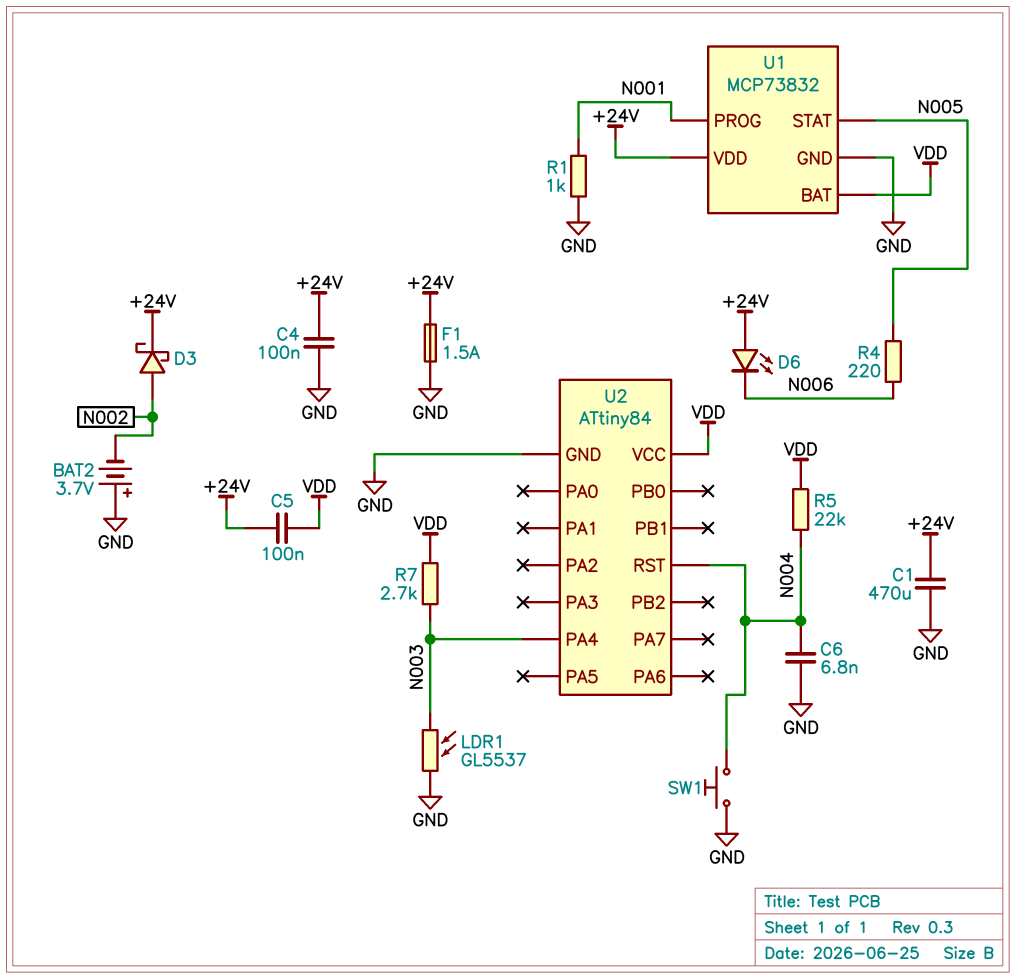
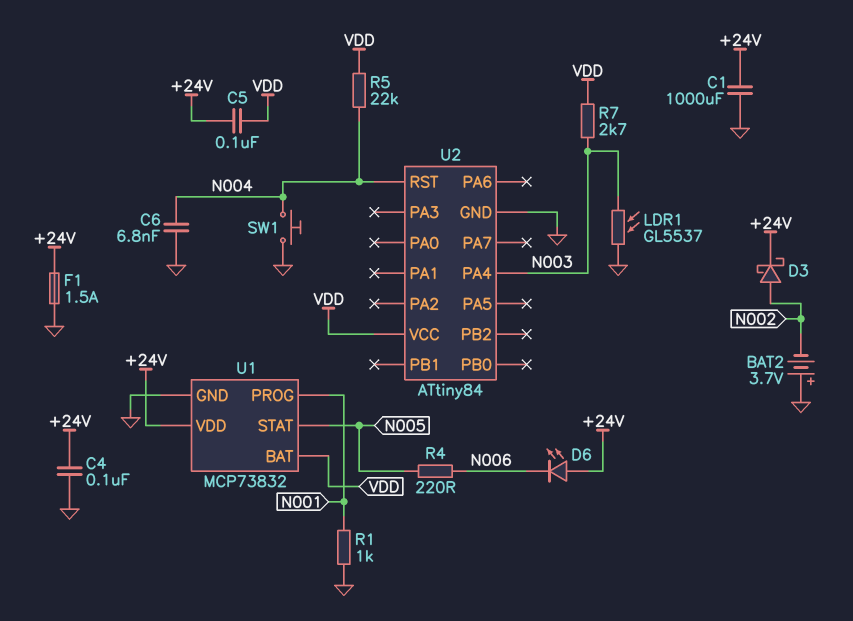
C1: 470uF (+24V, GND) -> 1000uF (+24V, GND)

